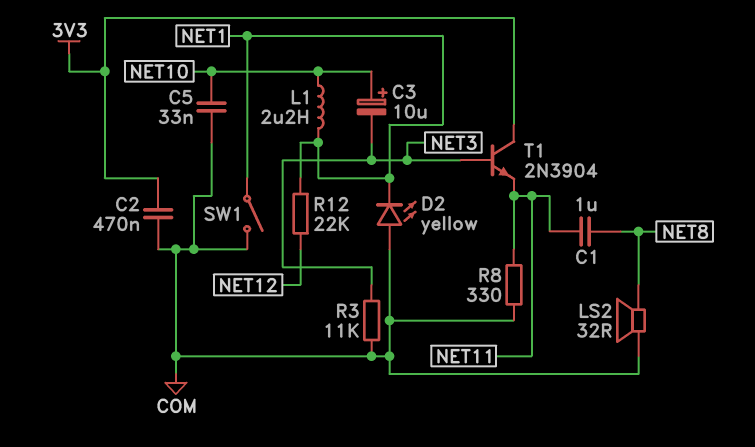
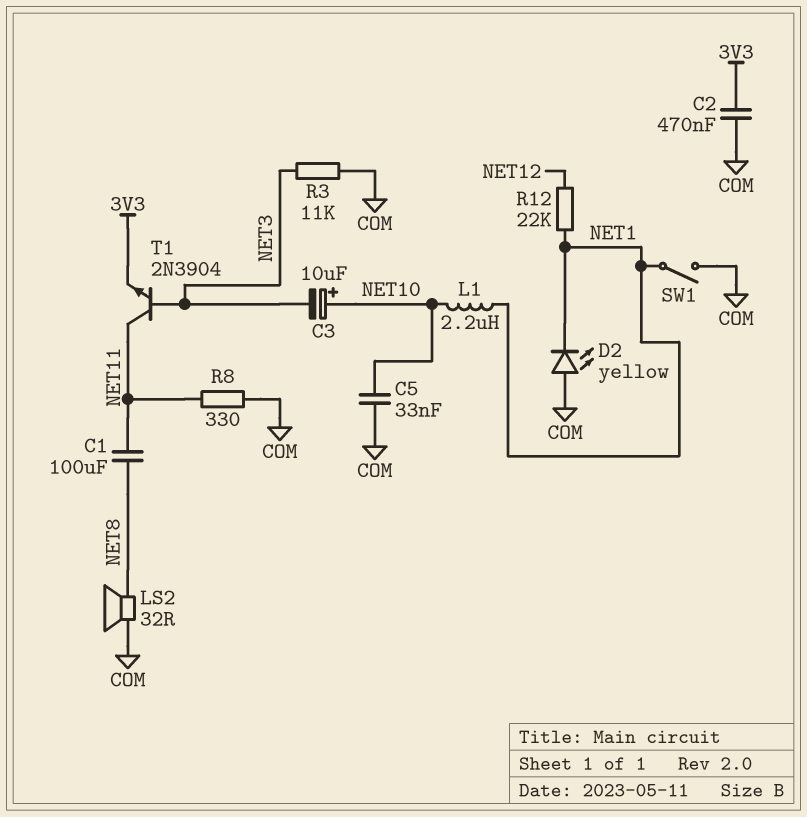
C1: 1uF (NET8, NET11) -> 100uF (NET8, NET11)
T1: NPN 2N3904 (B NET3, C 3V3, E NET11) -> NPN 2N3904 (B NET3, C NET11, E 3V3)

